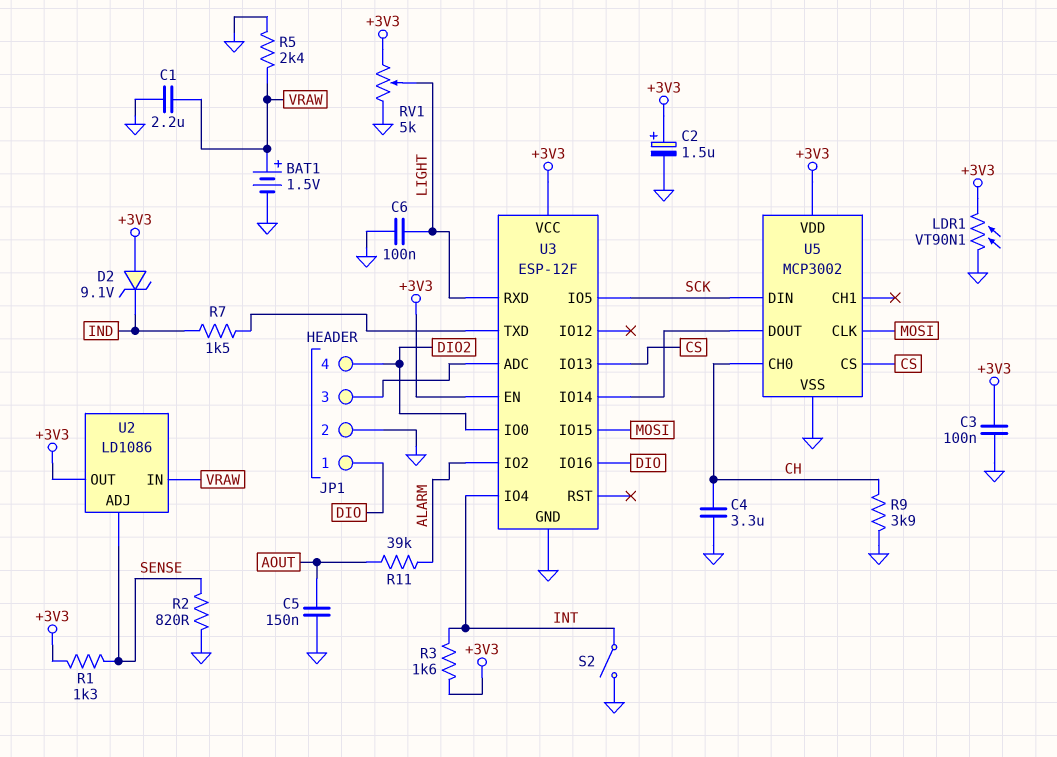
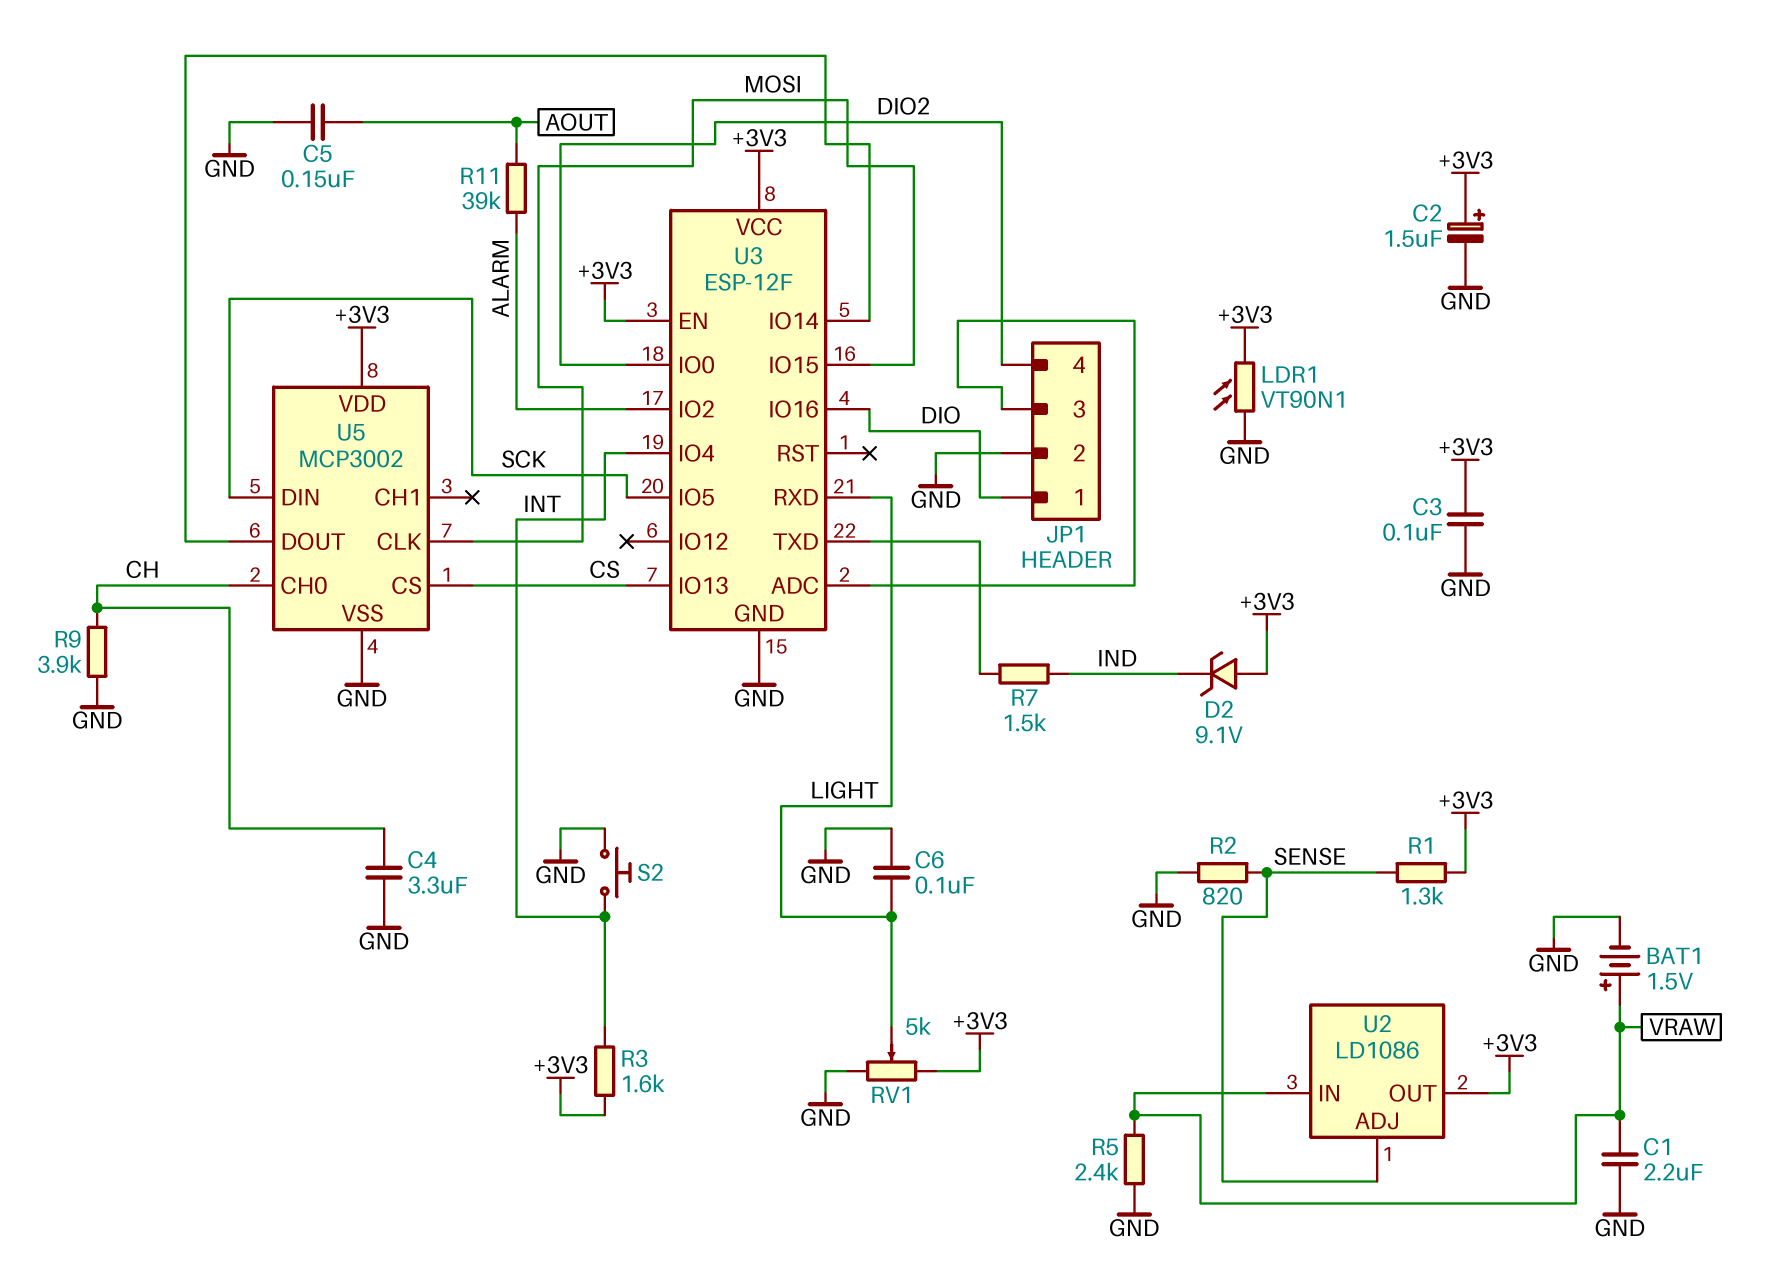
S2: switch (GND, INT) -> button (GND, INT)

